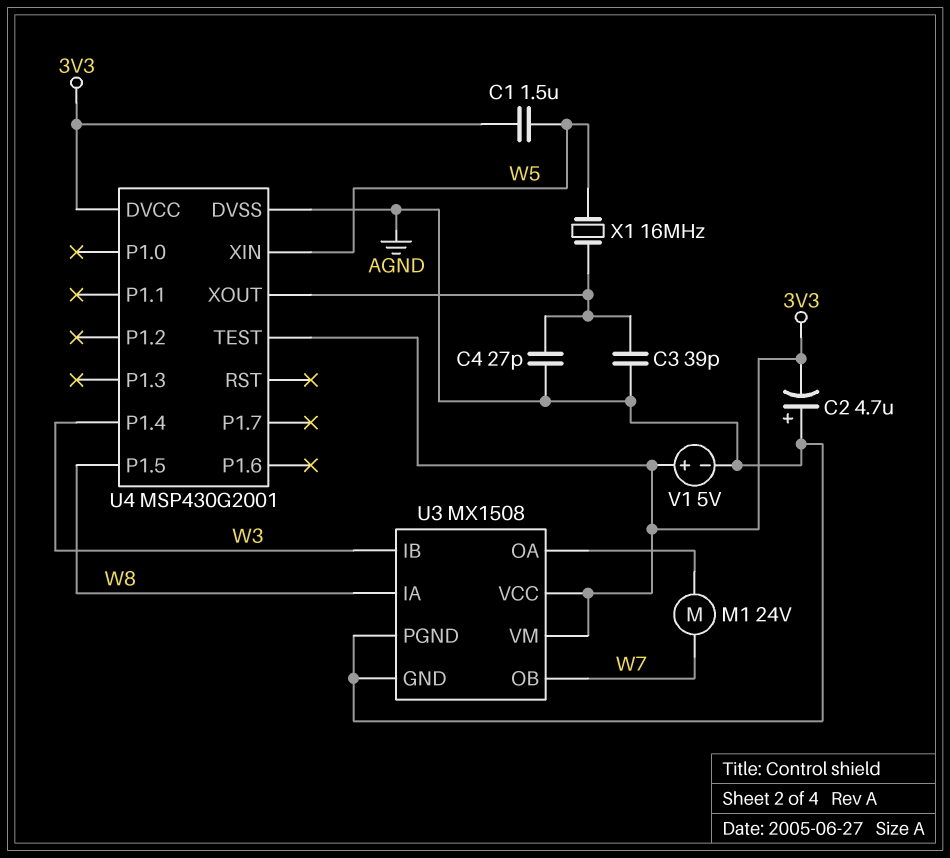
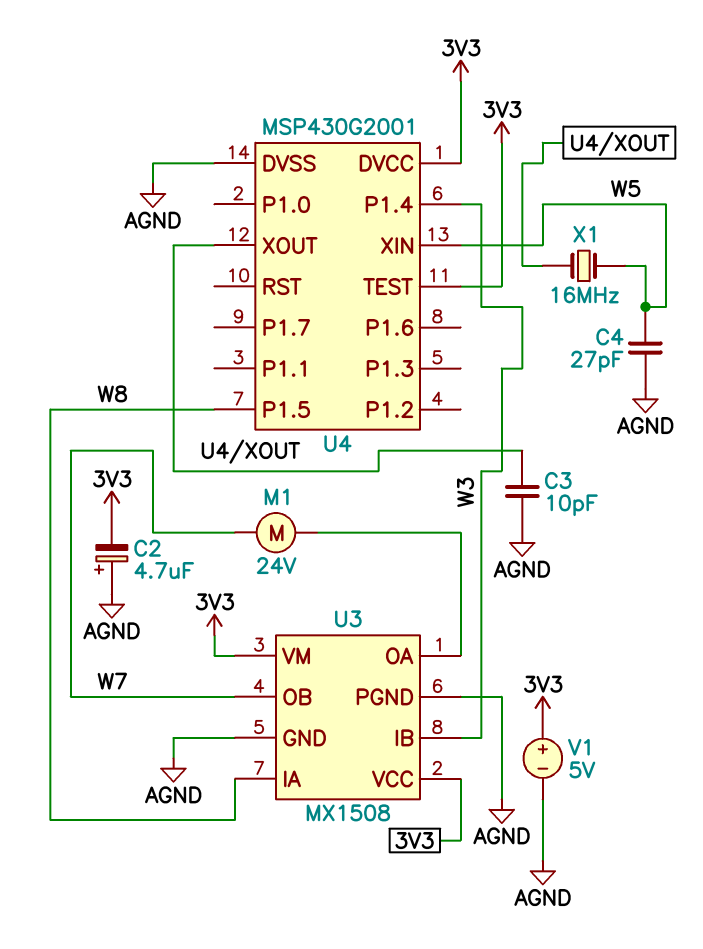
C1: 1.5uF (3V3, W5) -> none
C3: 39pF (AGND, U4/XOUT) -> 10pF (AGND, U4/XOUT)
C4: 27pF (AGND, U4/XOUT) -> 27pF (AGND, W5)

